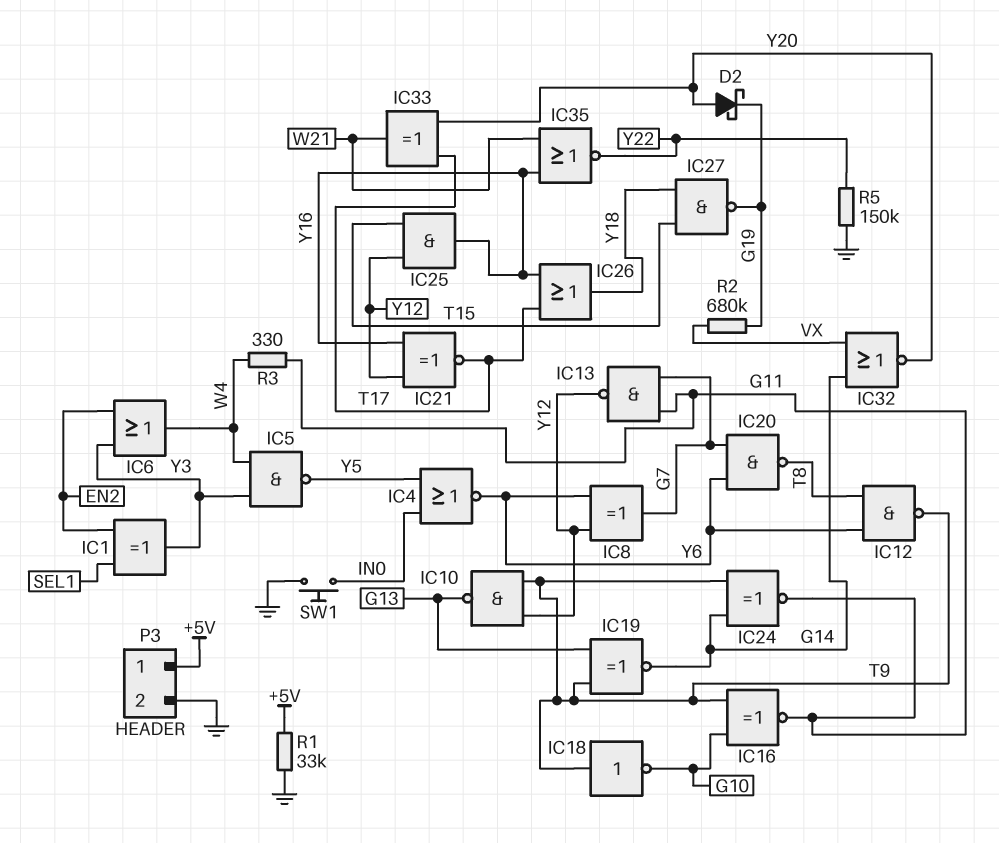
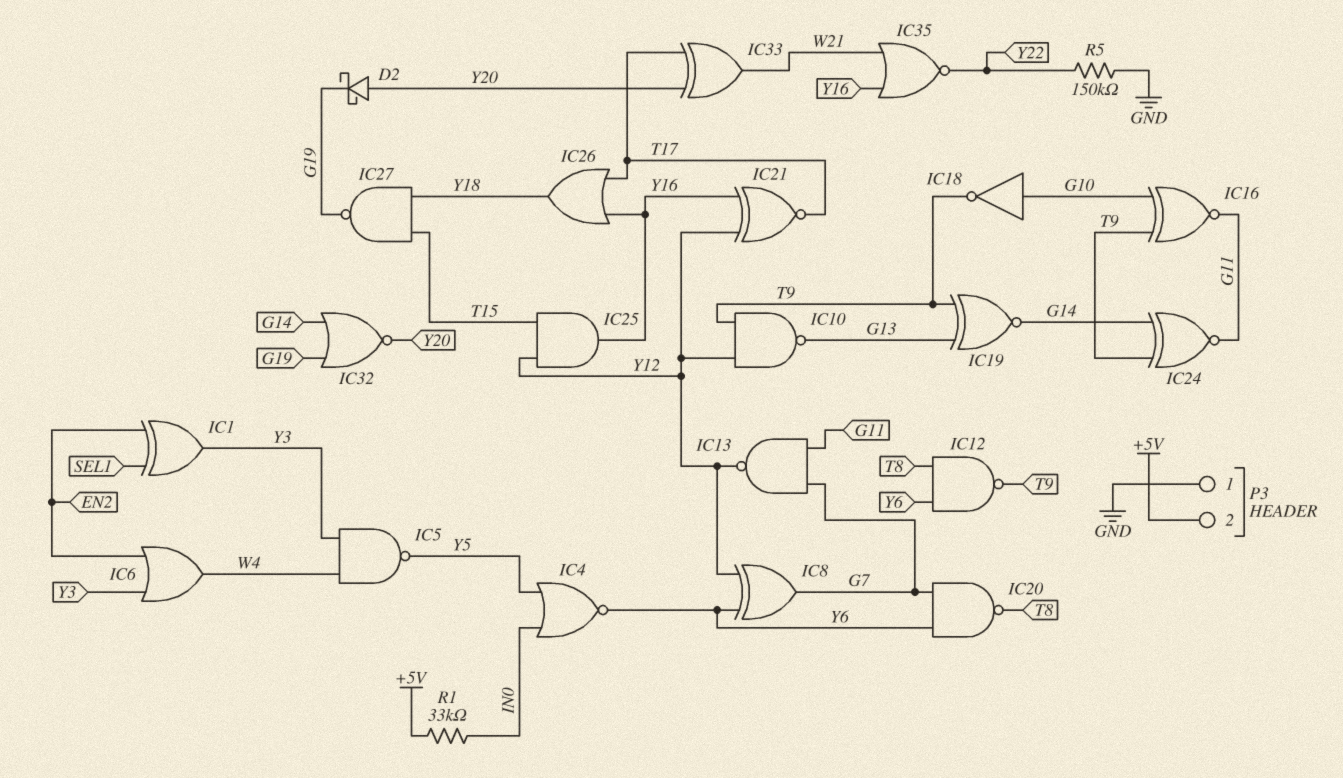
IC18: NOT (in T9, out G10) -> NOT (in G10, out T9)
IC32: NOR (in G14, in VX, out Y20) -> NOR (in G14, in G19, out Y20)
P3 pin 1: +5V -> GND
P3 pin 2: GND -> +5V
R1: 33k (+5V, GND) -> 33k (+5V, IN0)
R2: 680k (G19, VX) -> none
R3: 330 (G11, W4) -> none
SW1: button (GND, IN0) -> none

